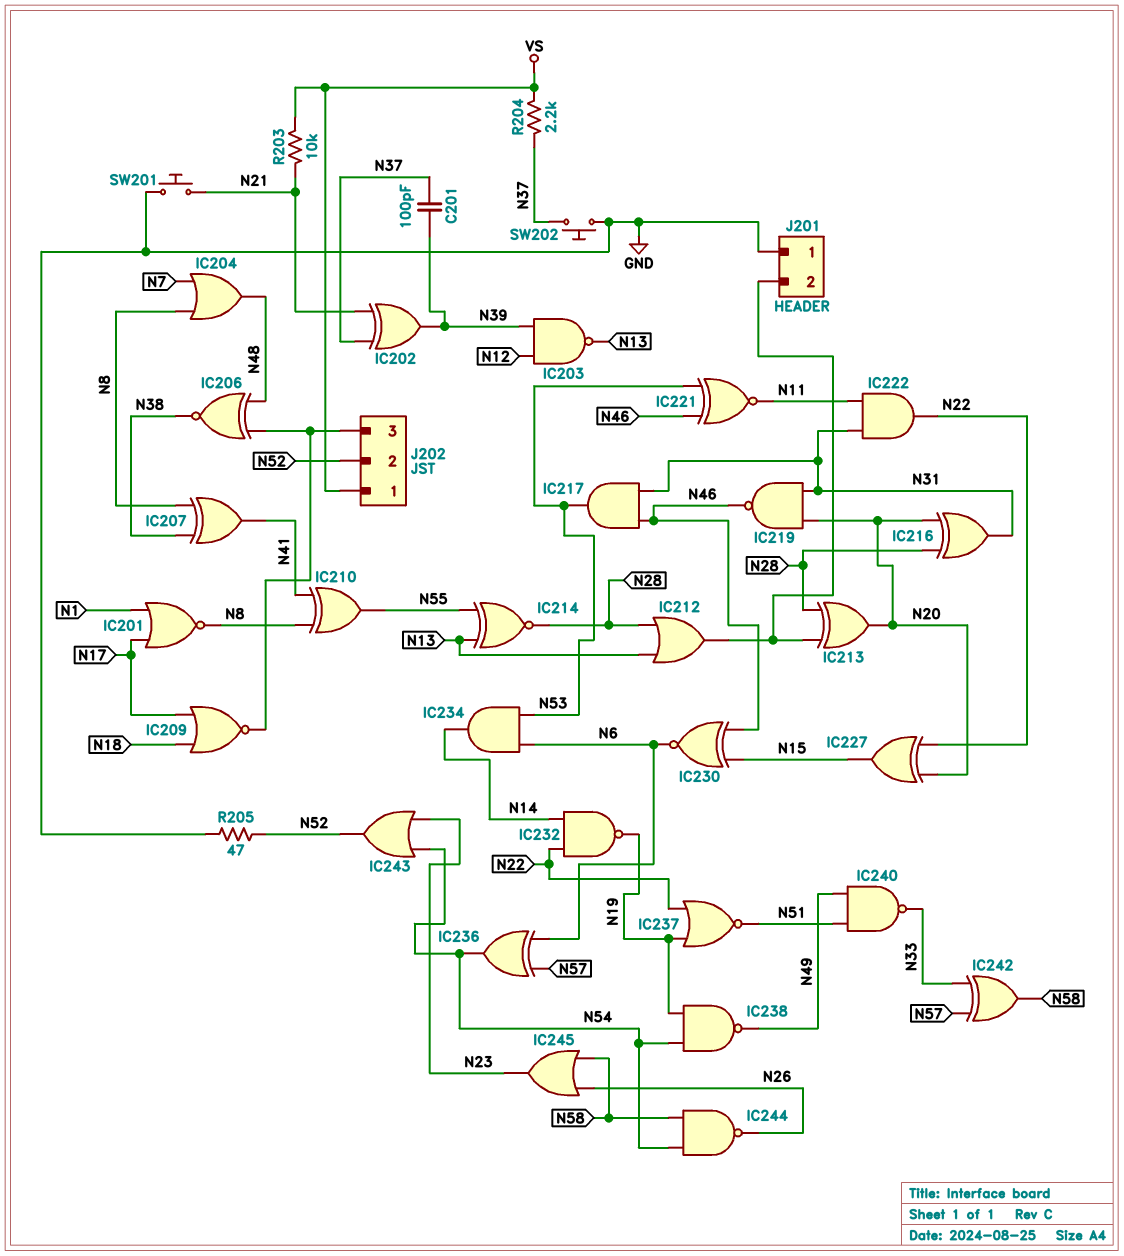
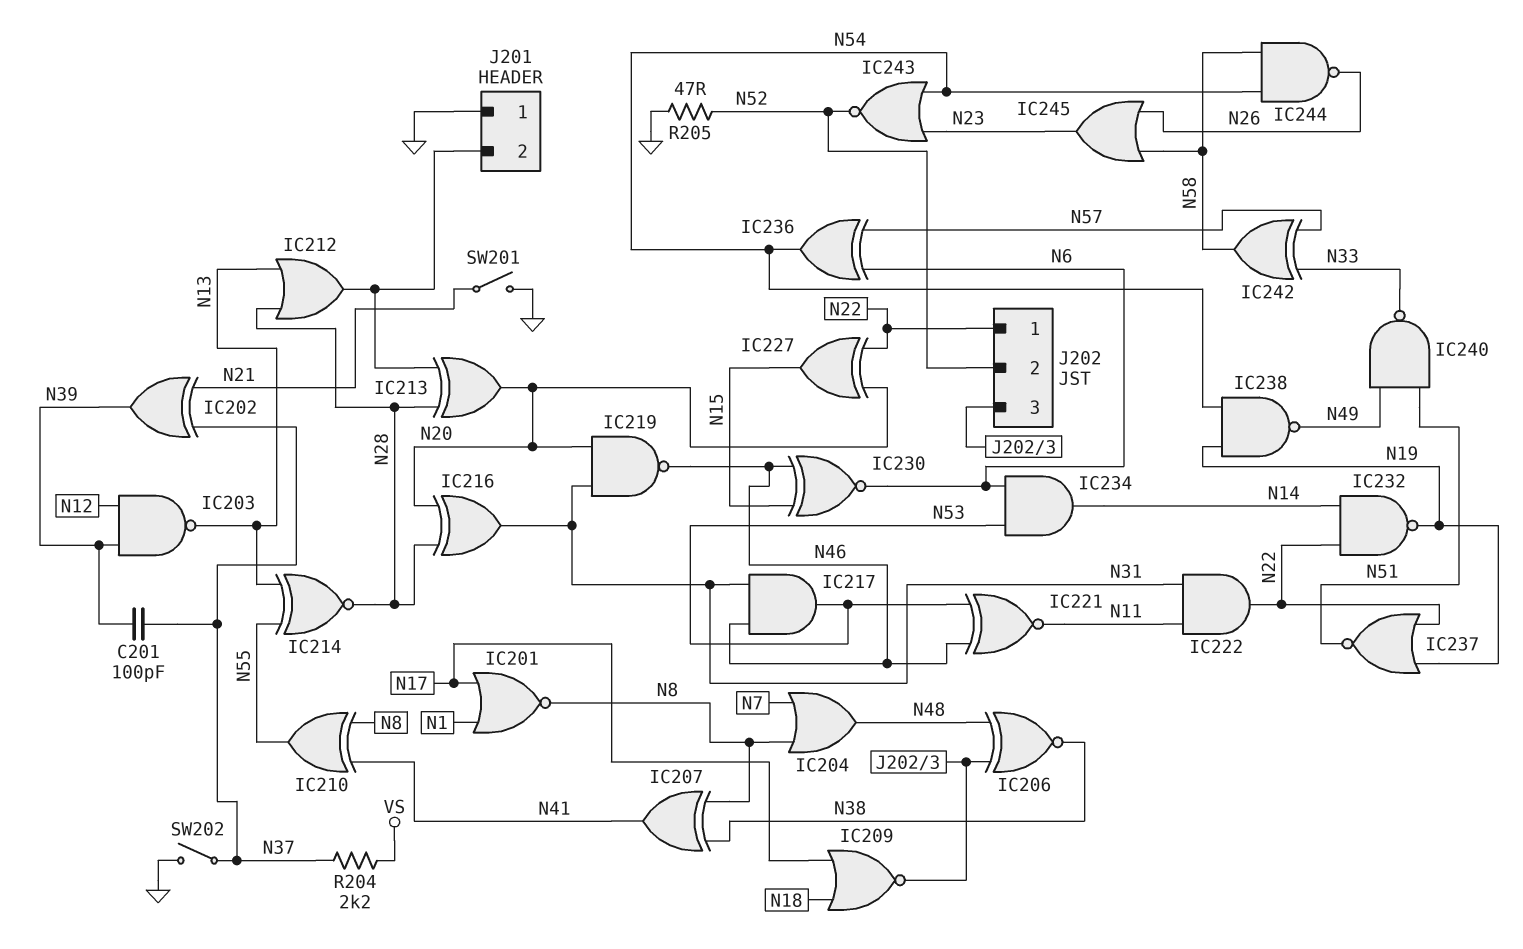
IC243: OR (in N23, in N54, out N52) -> NOR (in N23, in N54, out N52)
J202 pin 1: VS -> N22
R203: 10k (N21, VS) -> none
SW201: button (GND, N21) -> switch (GND, N21)
SW202: button (GND, N37) -> switch (GND, N37)

